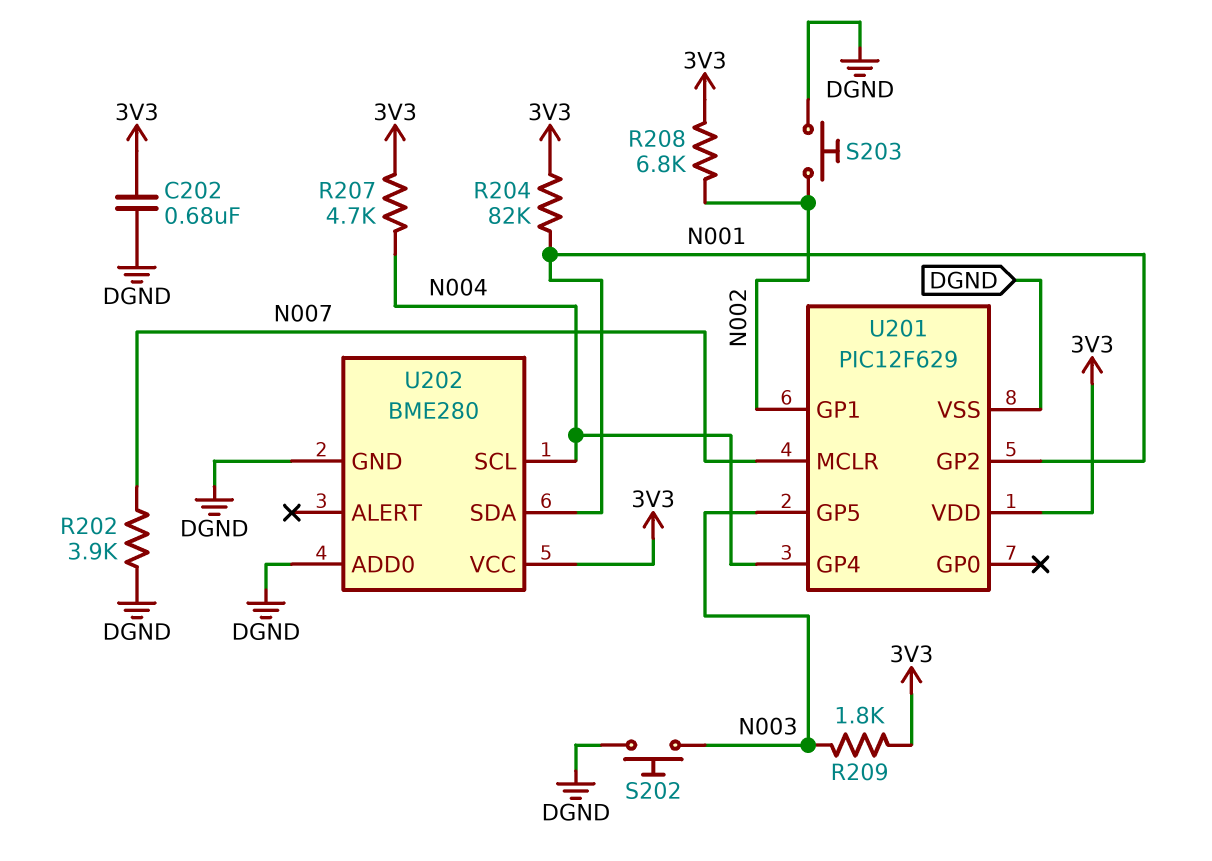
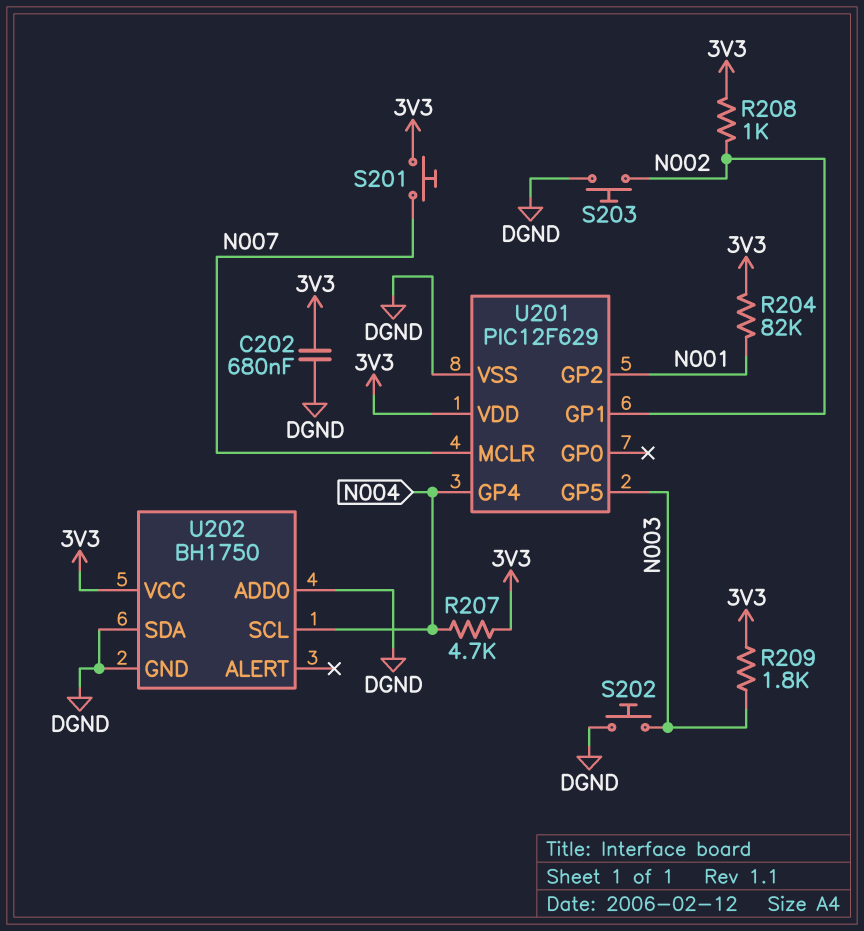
R202: 3.9k (DGND, N007) -> none
R208: 6.8k (3V3, N002) -> 1k (3V3, N002)
S201: none -> button (3V3, N007)
U202: BME280 -> BH1750
U202 pin SDA: N001 -> DGND

